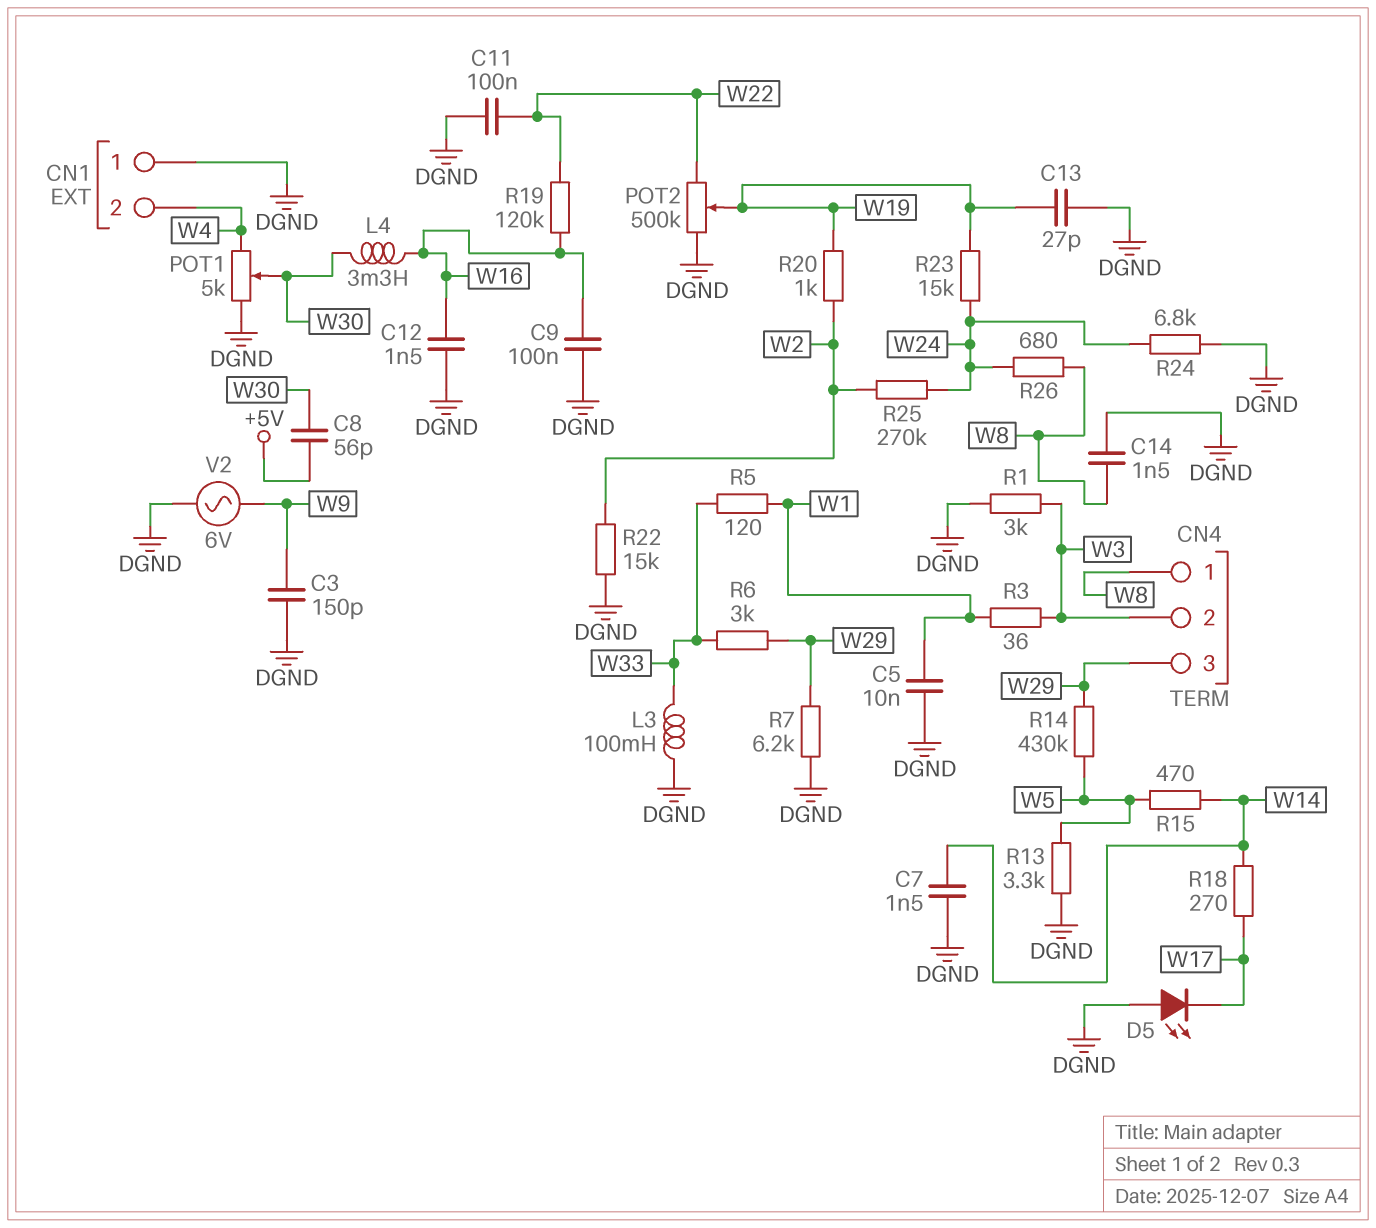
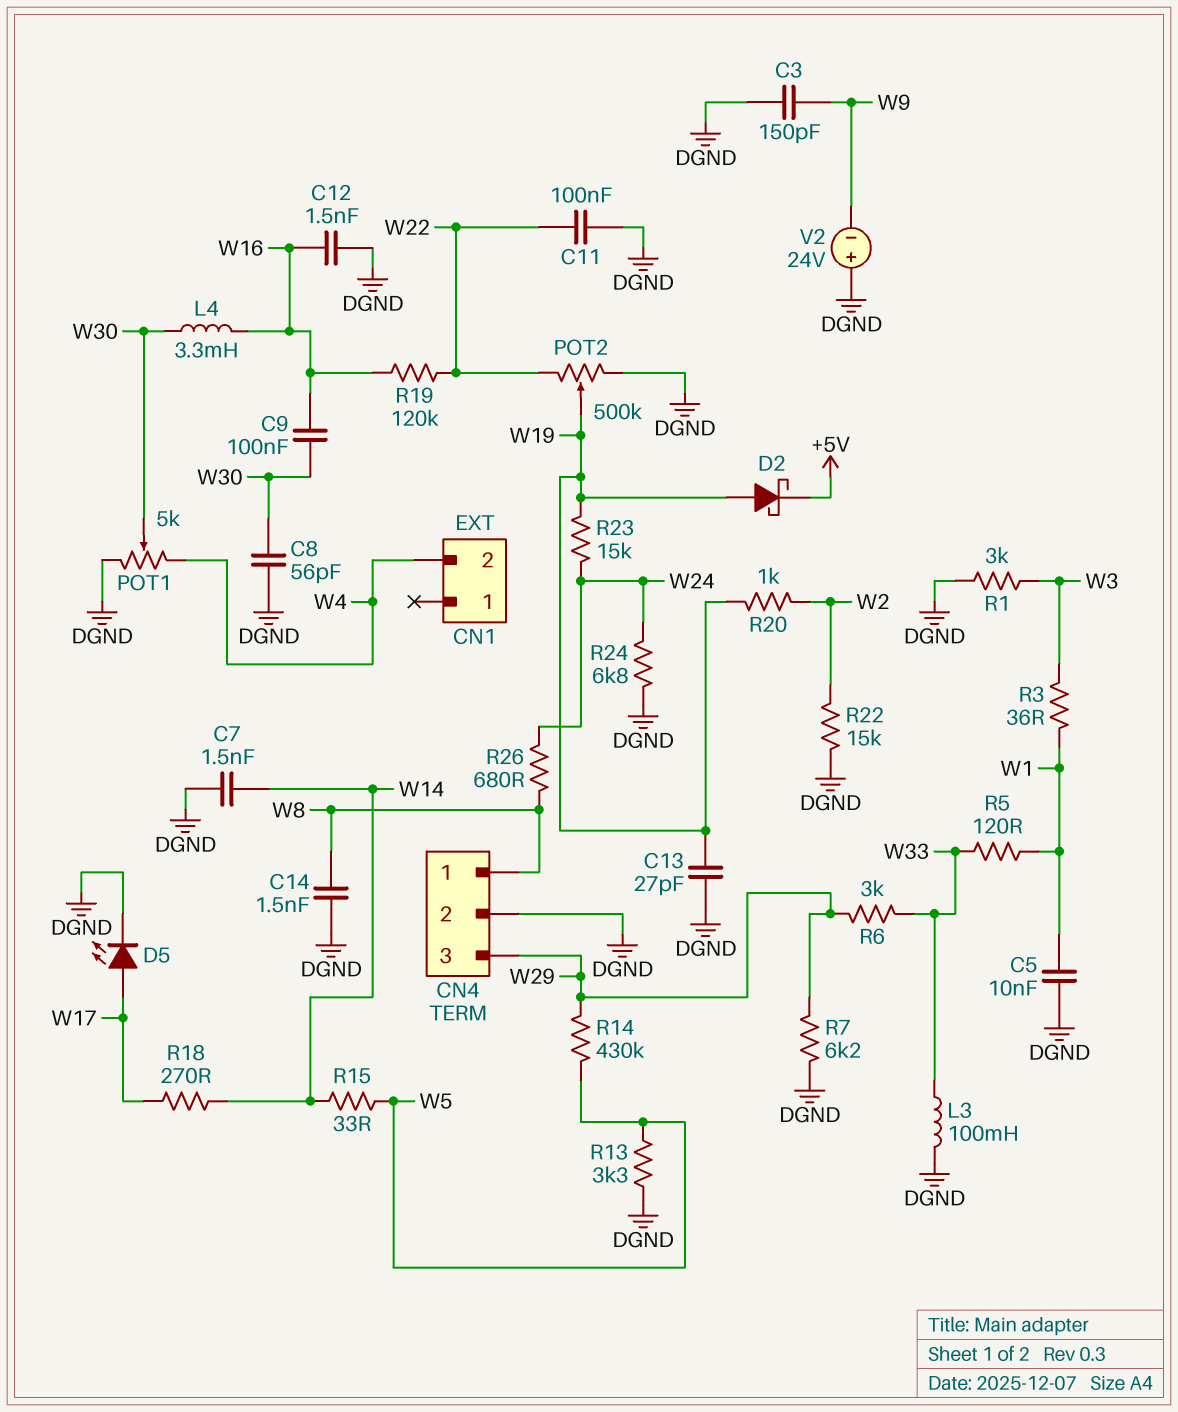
C8: 56pF (+5V, W30) -> 56pF (DGND, W30)
C9: 100nF (DGND, W16) -> 100nF (W16, W30)
CN1 pin 1: DGND -> none
CN4 pin 2: W3 -> DGND
D2: none -> schottky (A W19, K +5V)
D5: LED (A DGND, K W17) -> LED (A W17, K DGND)
R15: 470 (W5, W14) -> 33 (W5, W14)
R25: 270k (W2, W24) -> none
V2: AC 6V (DGND, W9) -> 24V (plus DGND, minus W9)

